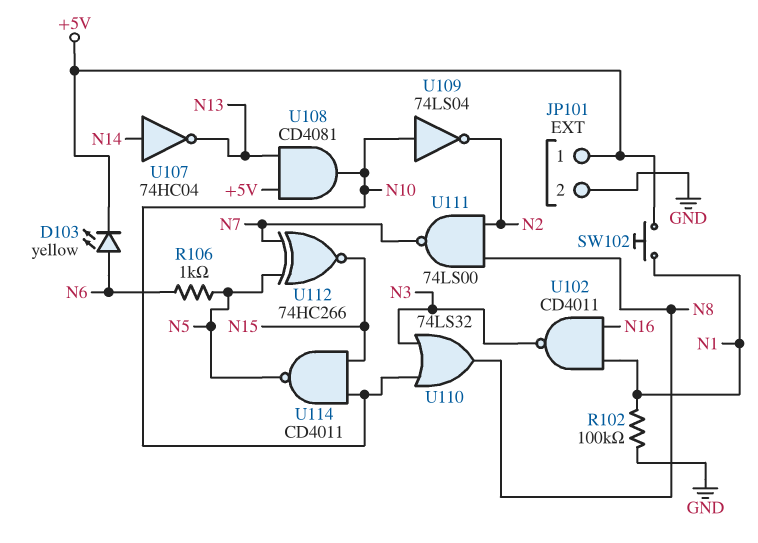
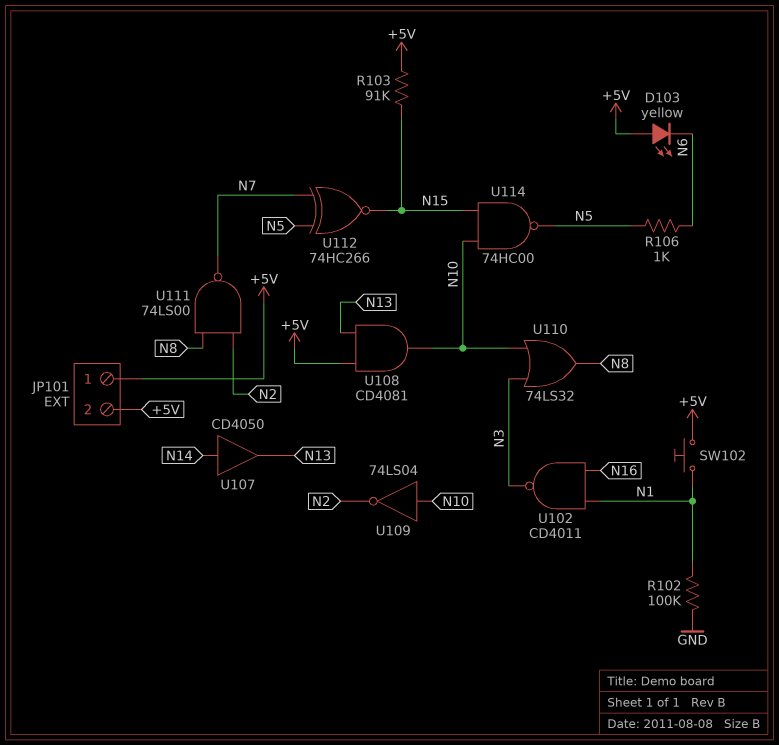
D103: LED yellow (A N6, K +5V) -> LED yellow (A +5V, K N6)
JP101 pin 2: GND -> +5V
R103: none -> 91k (+5V, N15)
U107: NOT 74HC04 (in N14, out N13) -> buffer CD4050 (in N14, out N13)
U114: NAND CD4011 (in N10, in N15, out N5) -> NAND 74HC00 (in N10, in N15, out N5)

